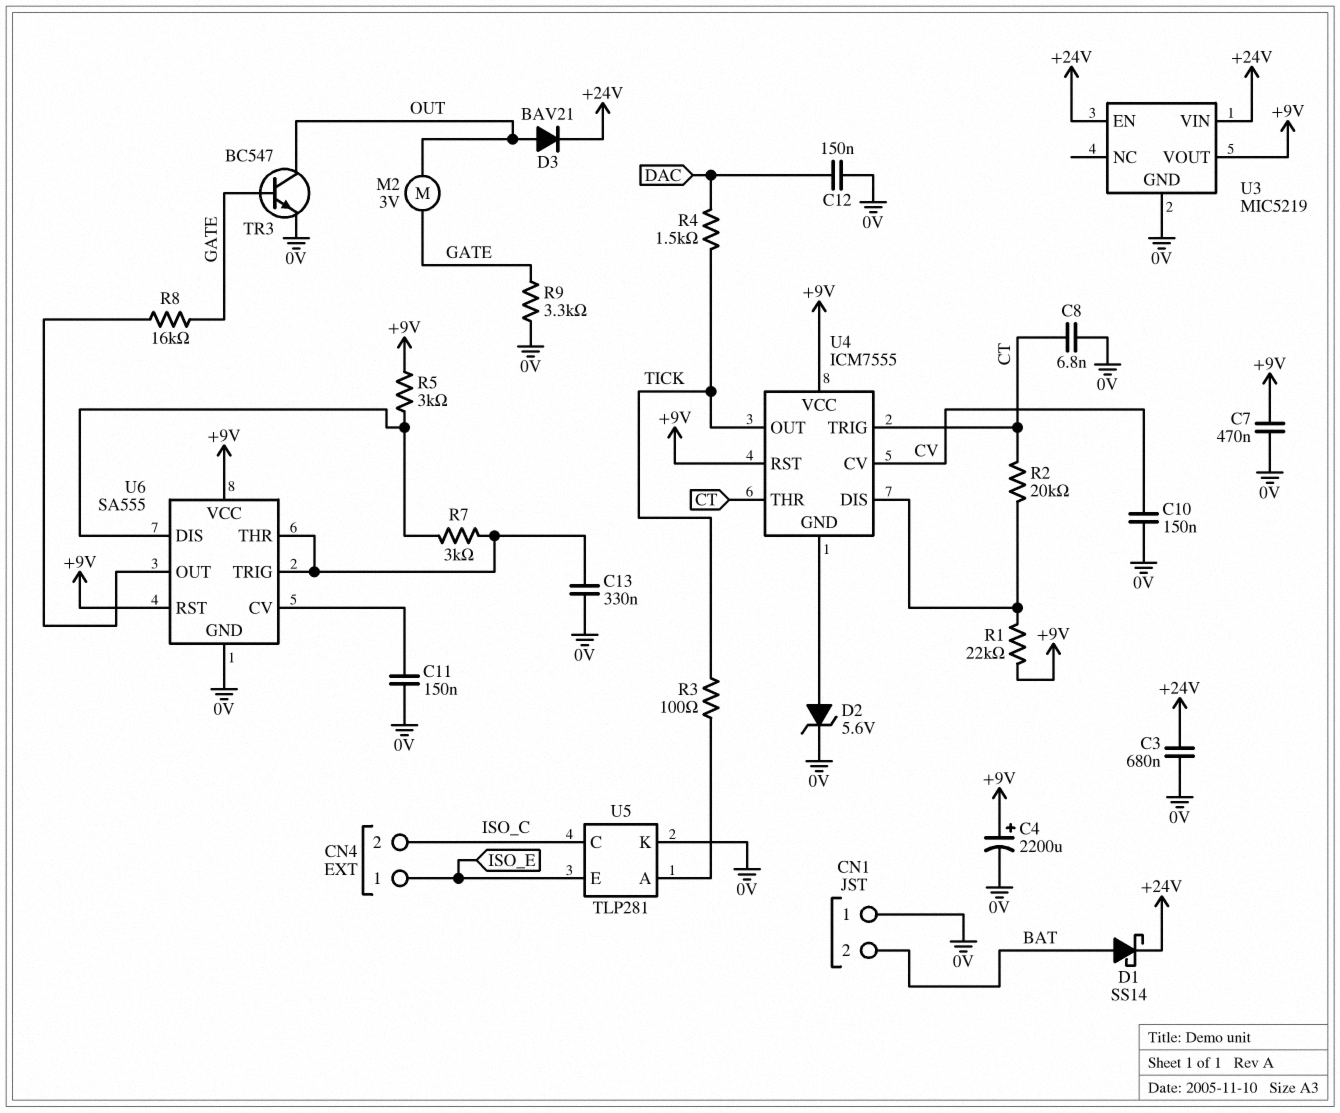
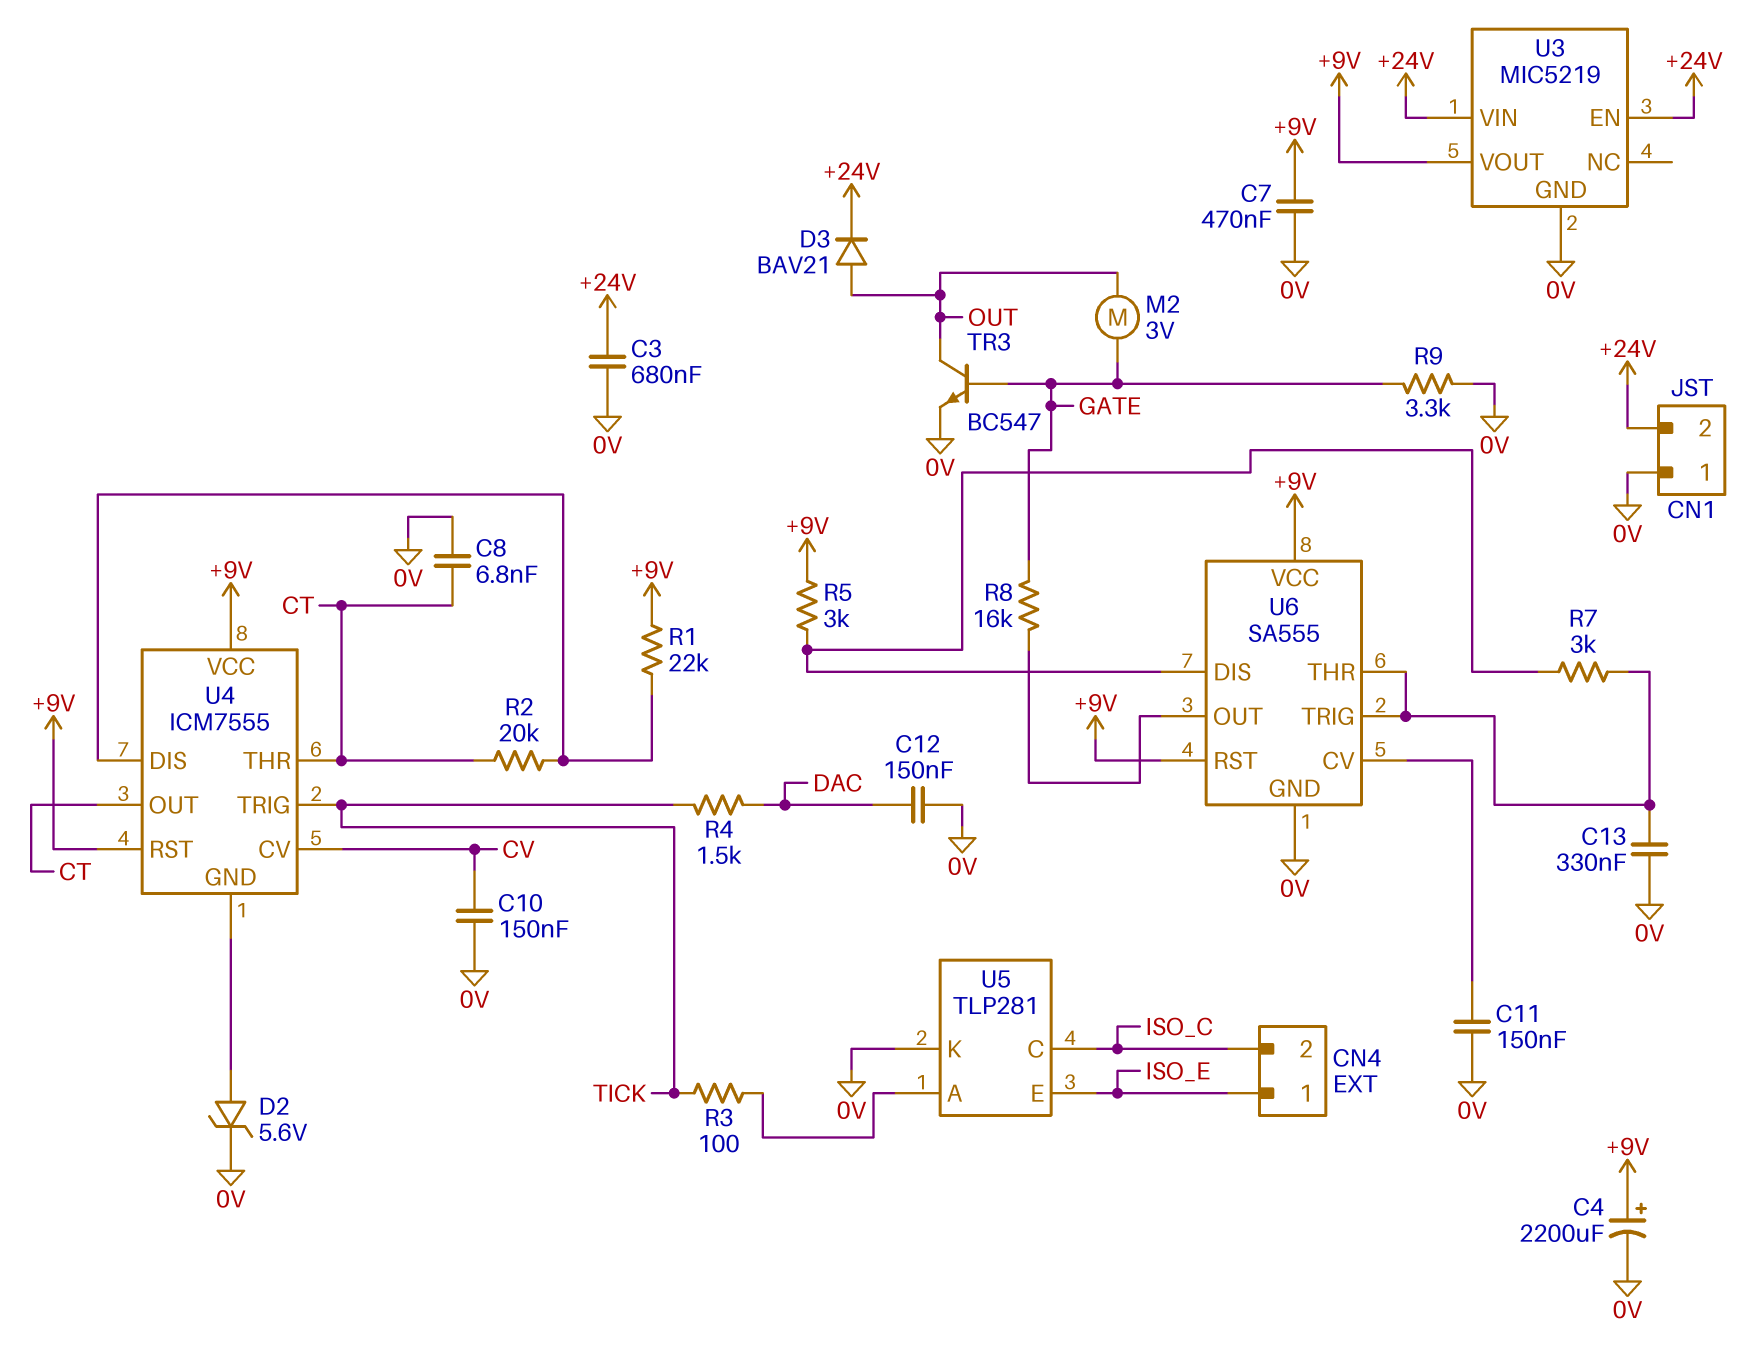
CN1 pin 2: BAT -> +24V
D1: schottky SS14 (A BAT, K +24V) -> none
U4 pin OUT: TICK -> CT
U4 pin TRIG: CT -> TICK

